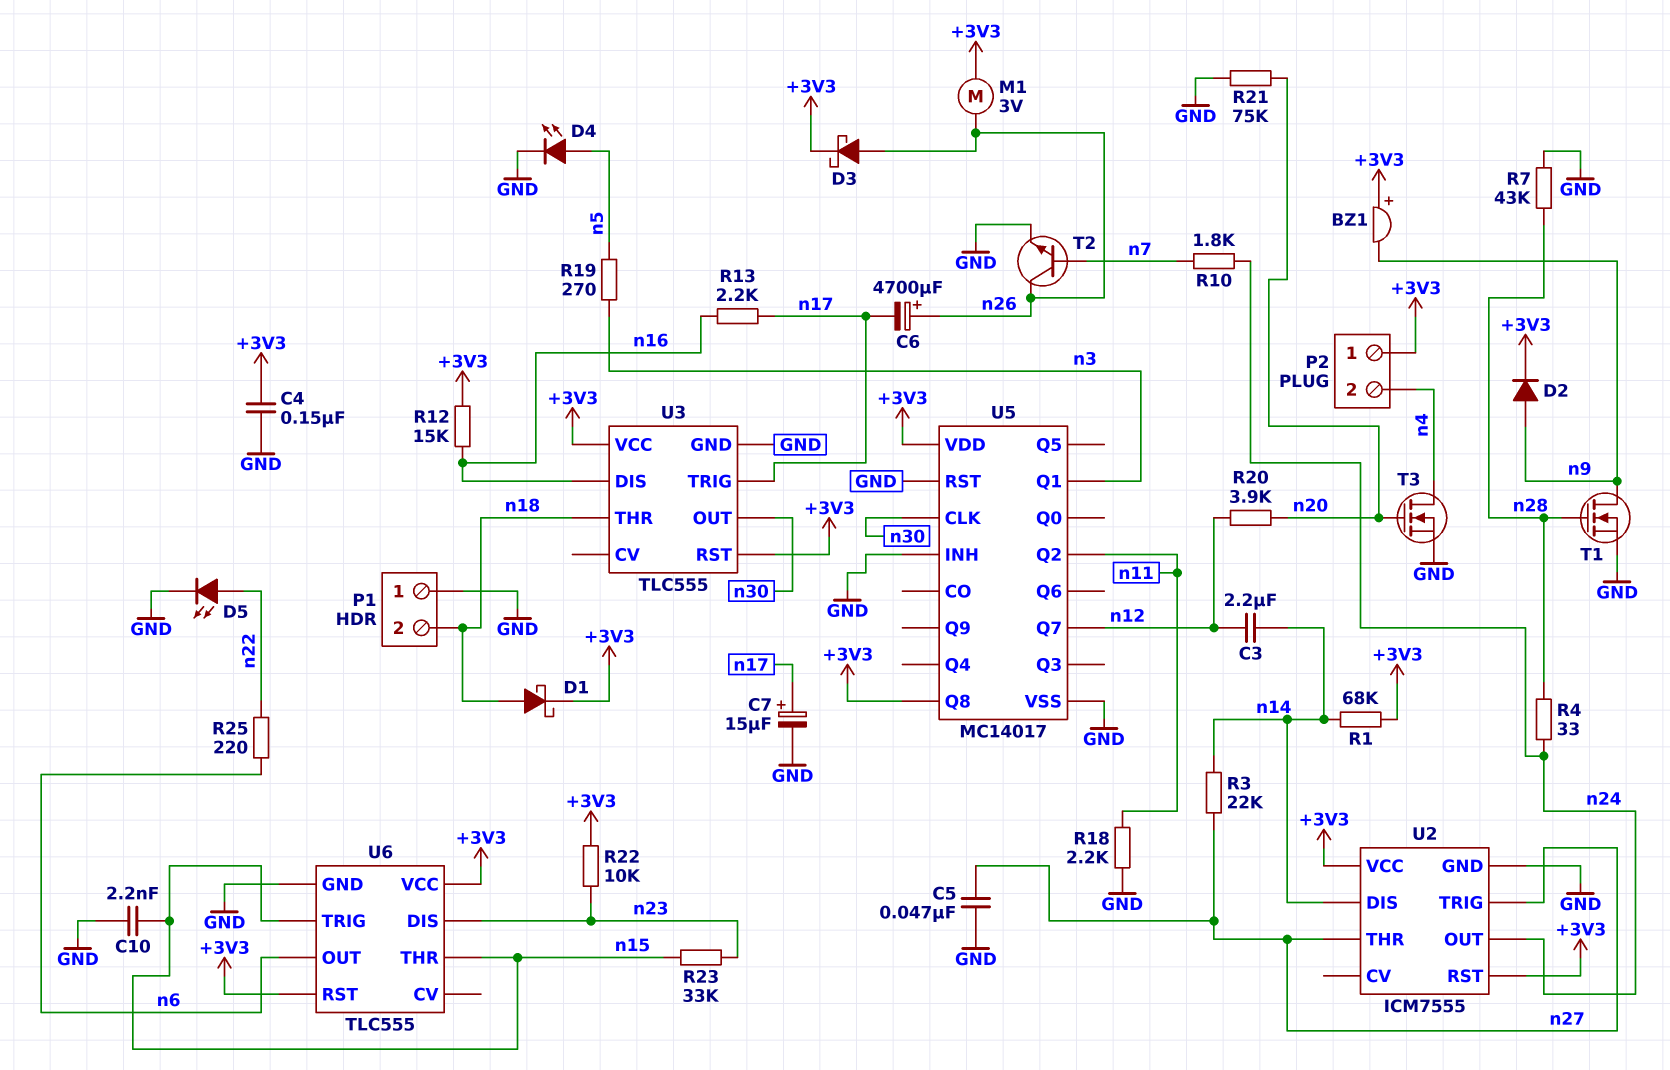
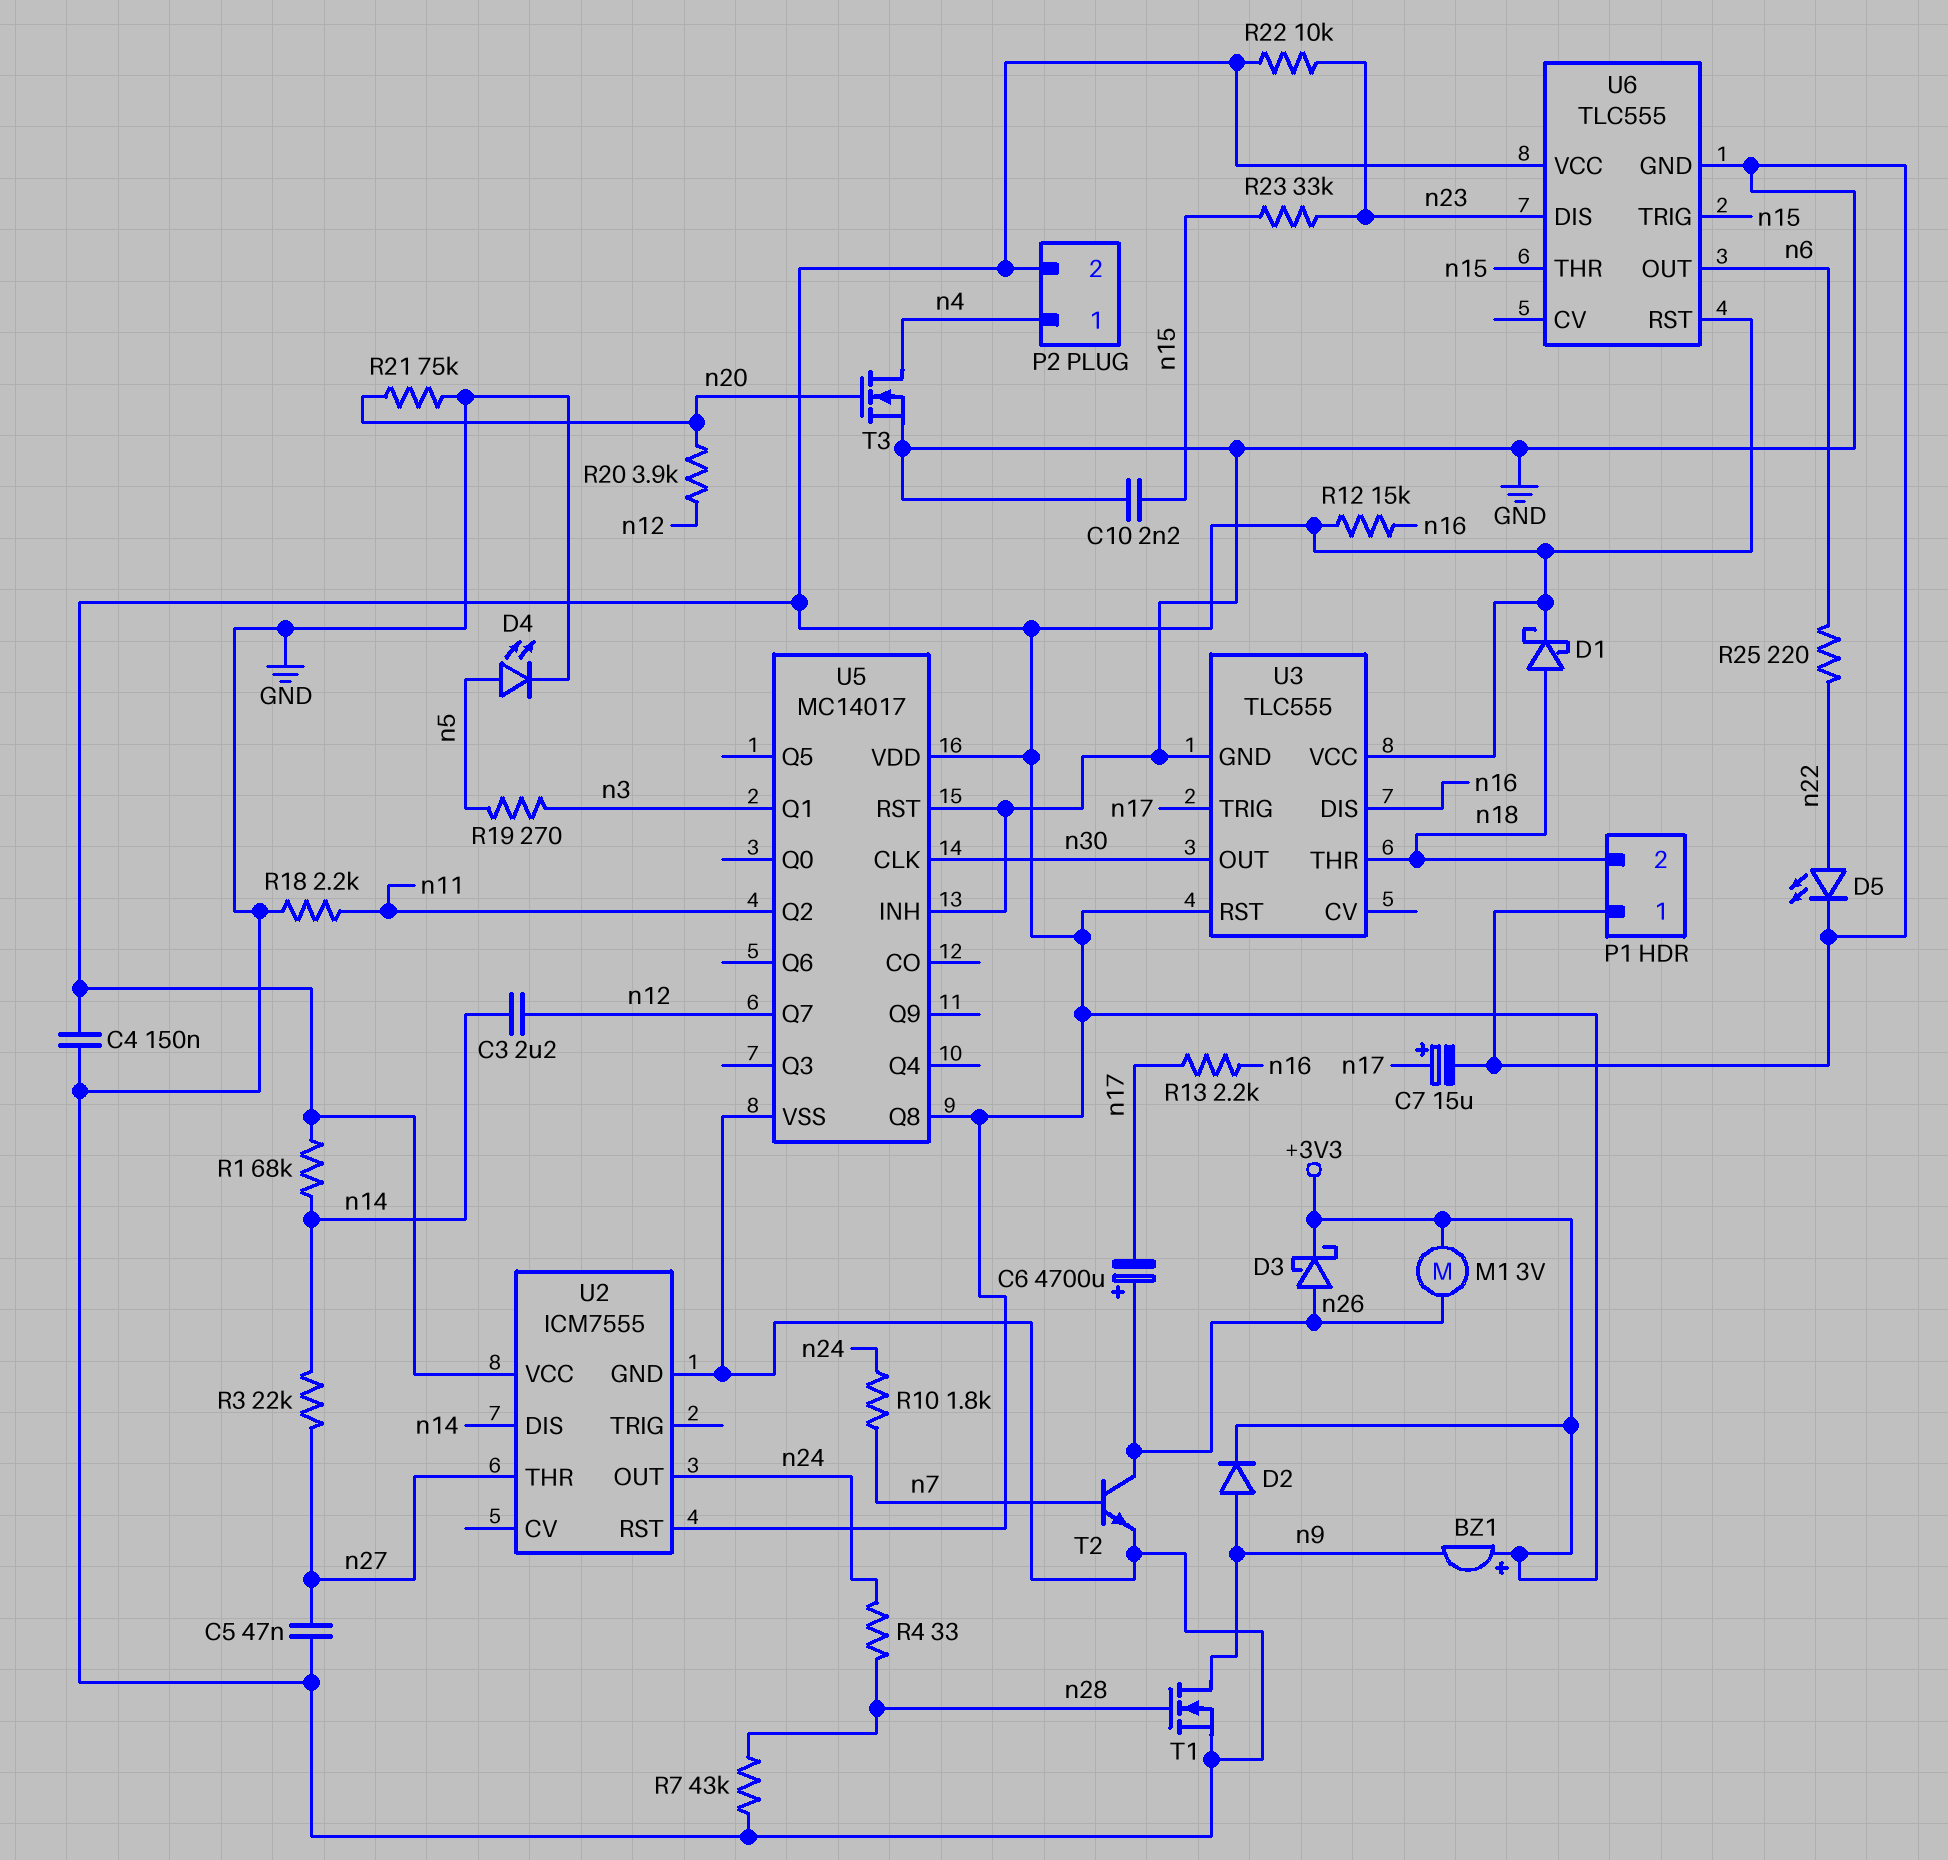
P2 pin 1: +3V3 -> n4
P2 pin 2: n4 -> +3V3
U2 pin TRIG: n27 -> none

